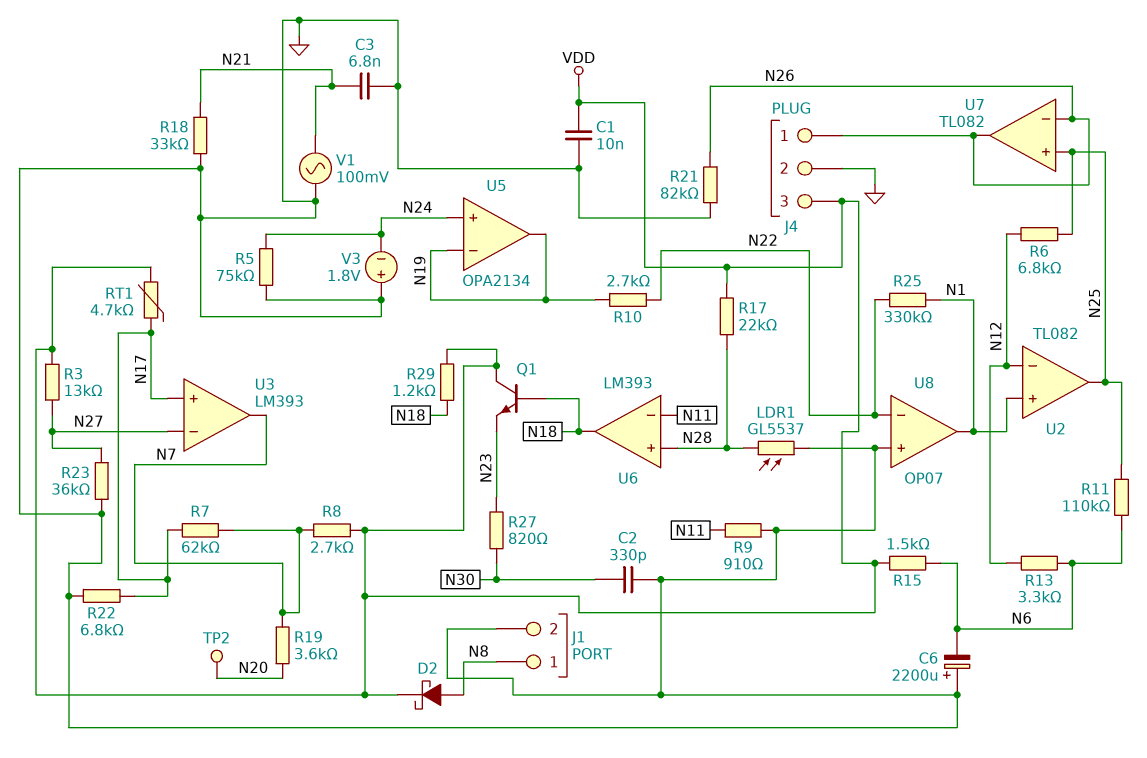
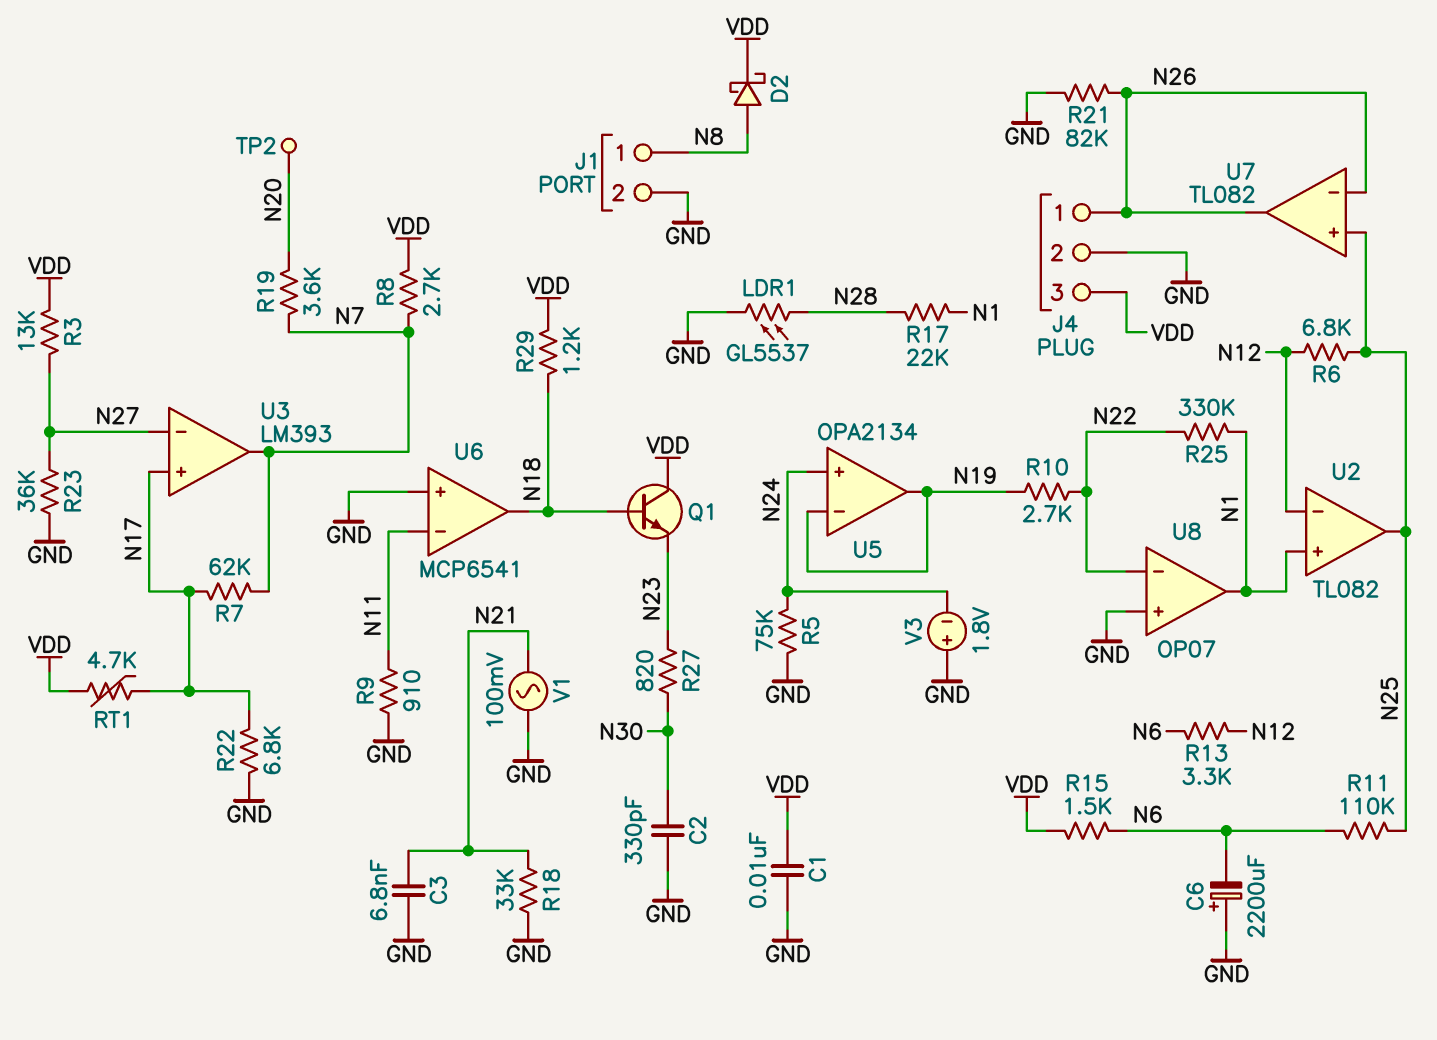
R17: 22k (N28, VDD) -> 22k (N1, N28)
U6: LM393 -> MCP6541
U6 pin in+: N28 -> GND

